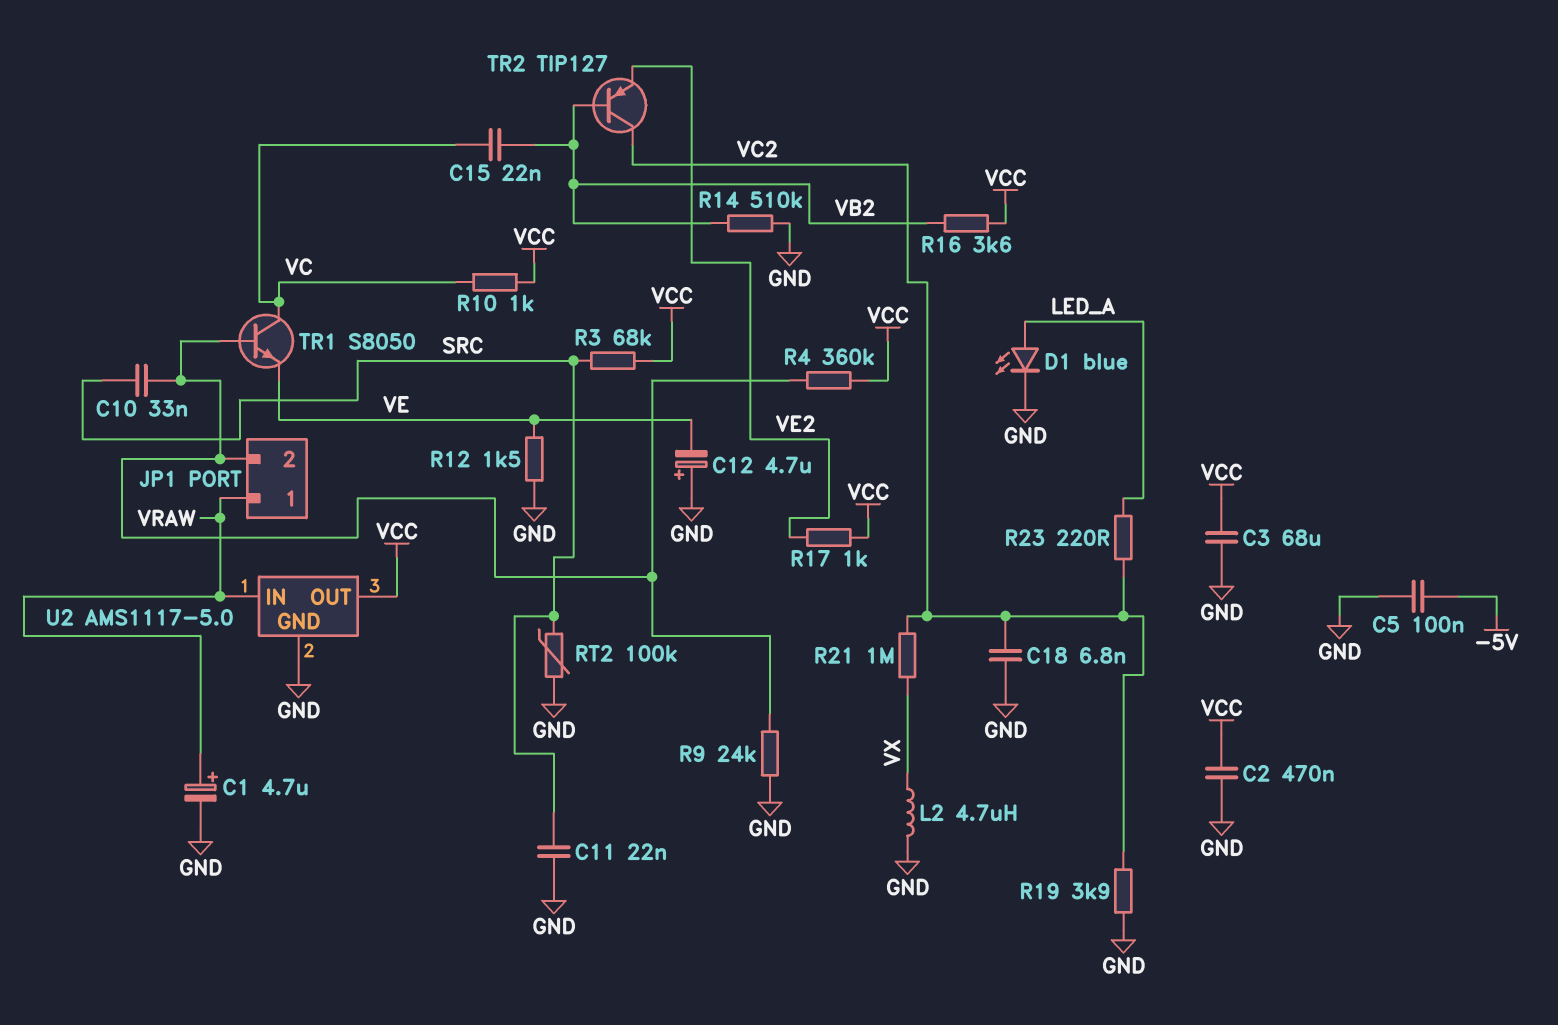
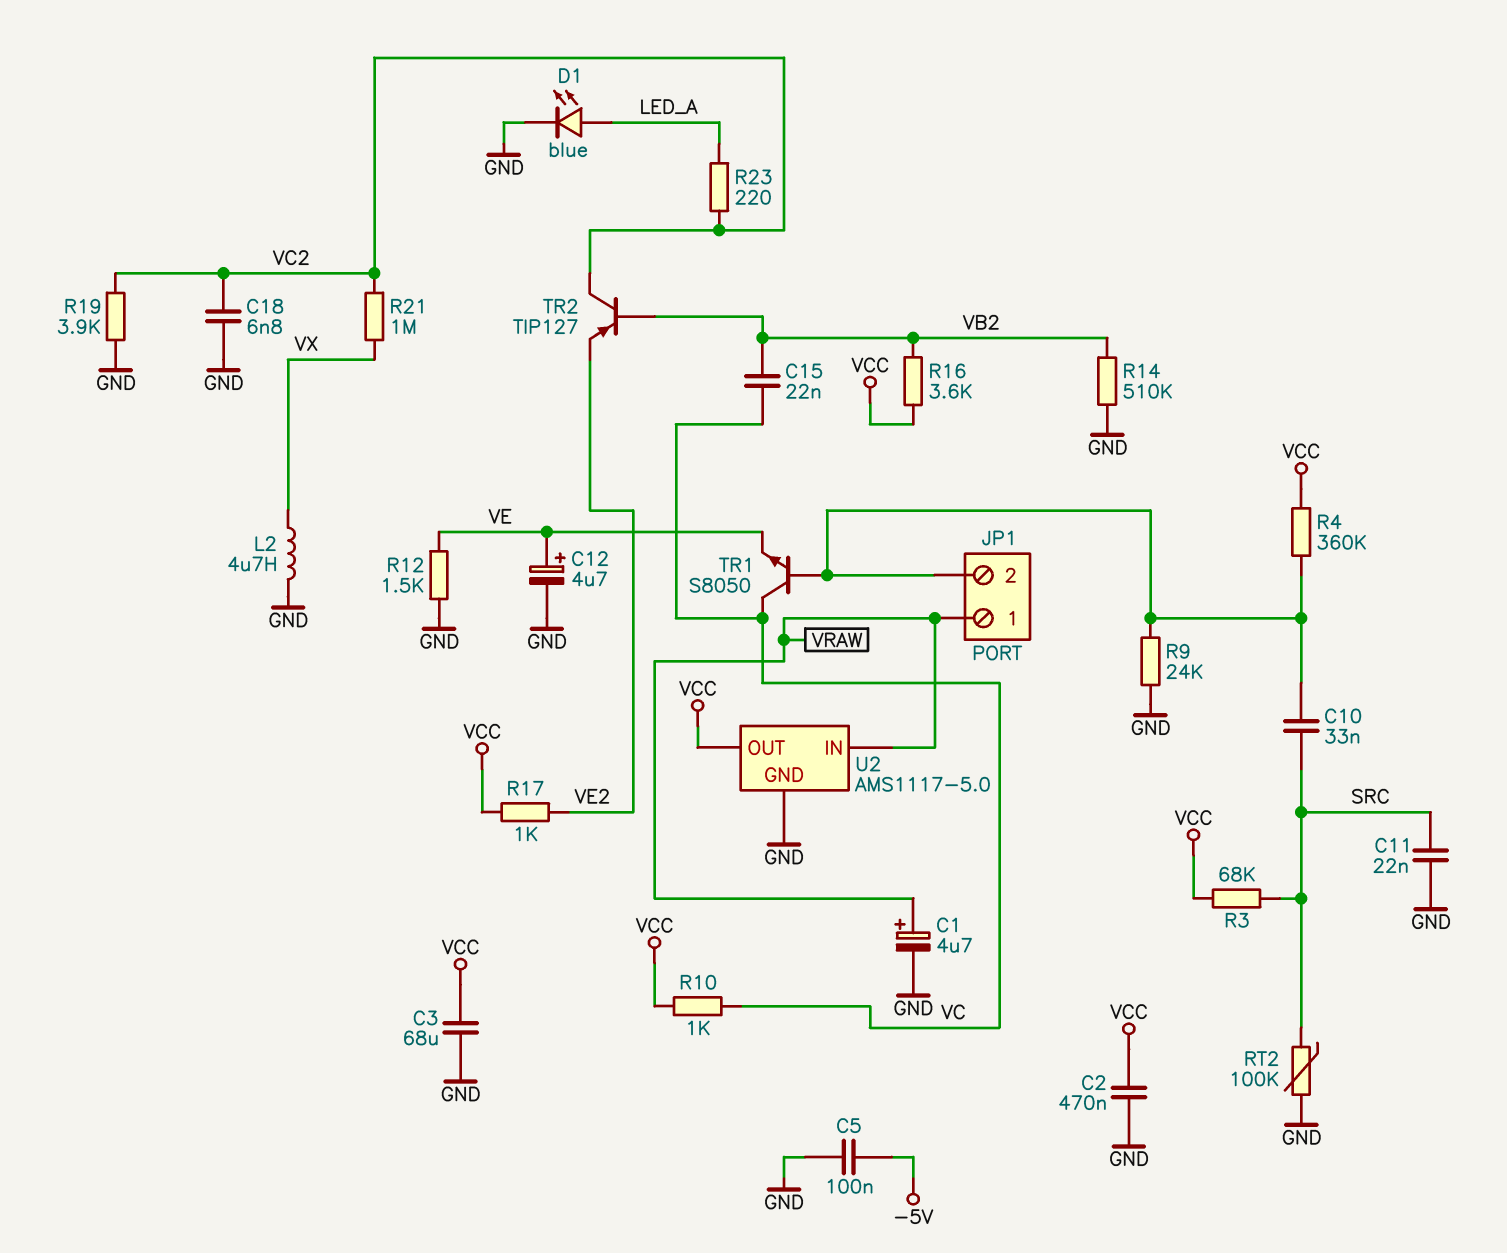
C12: 4.7uF (plus GND, minus VE) -> 4.7uF (plus VE, minus GND)

